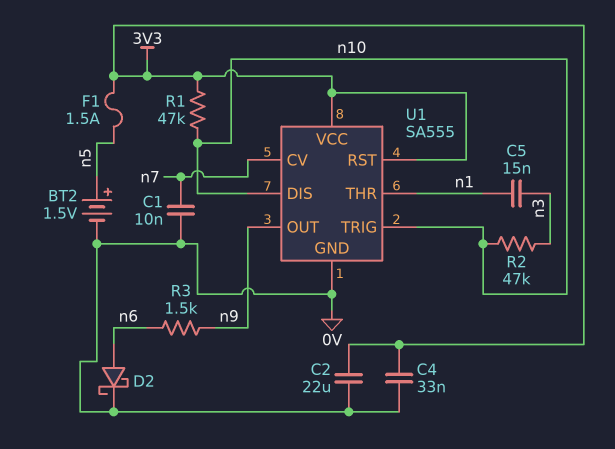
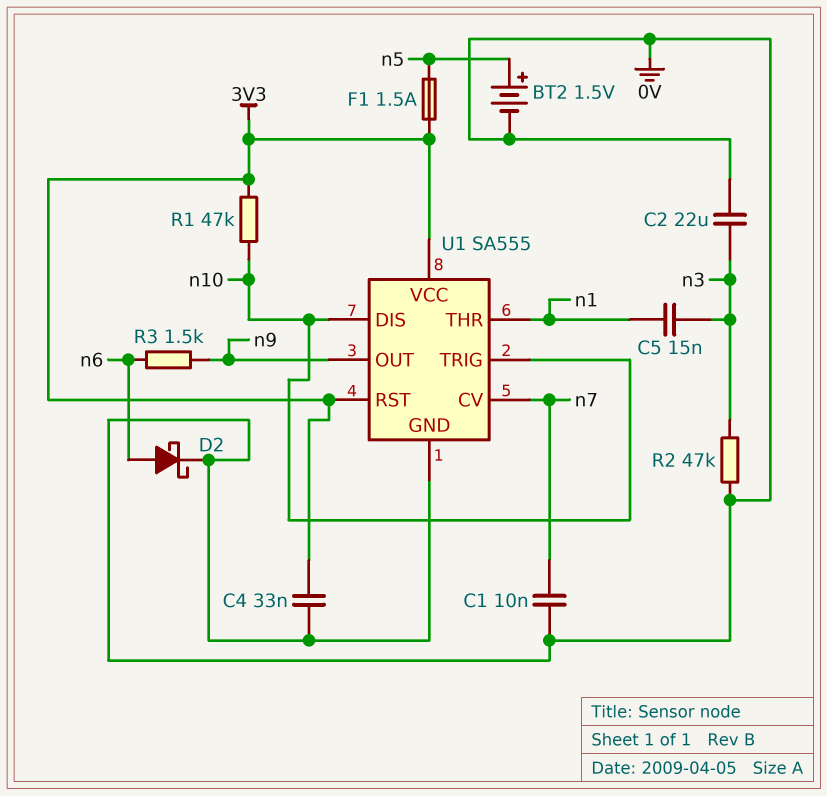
C2: 22uF (0V, 3V3) -> 22uF (0V, n3)
R2: 47k (n3, n10) -> 47k (0V, n3)

